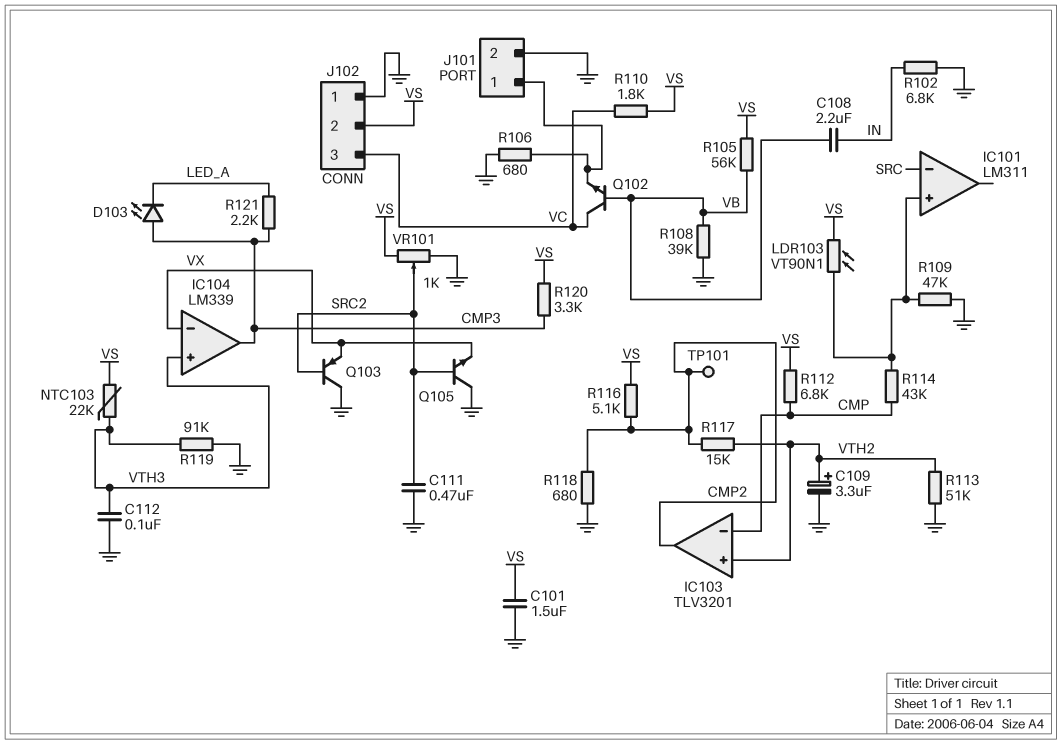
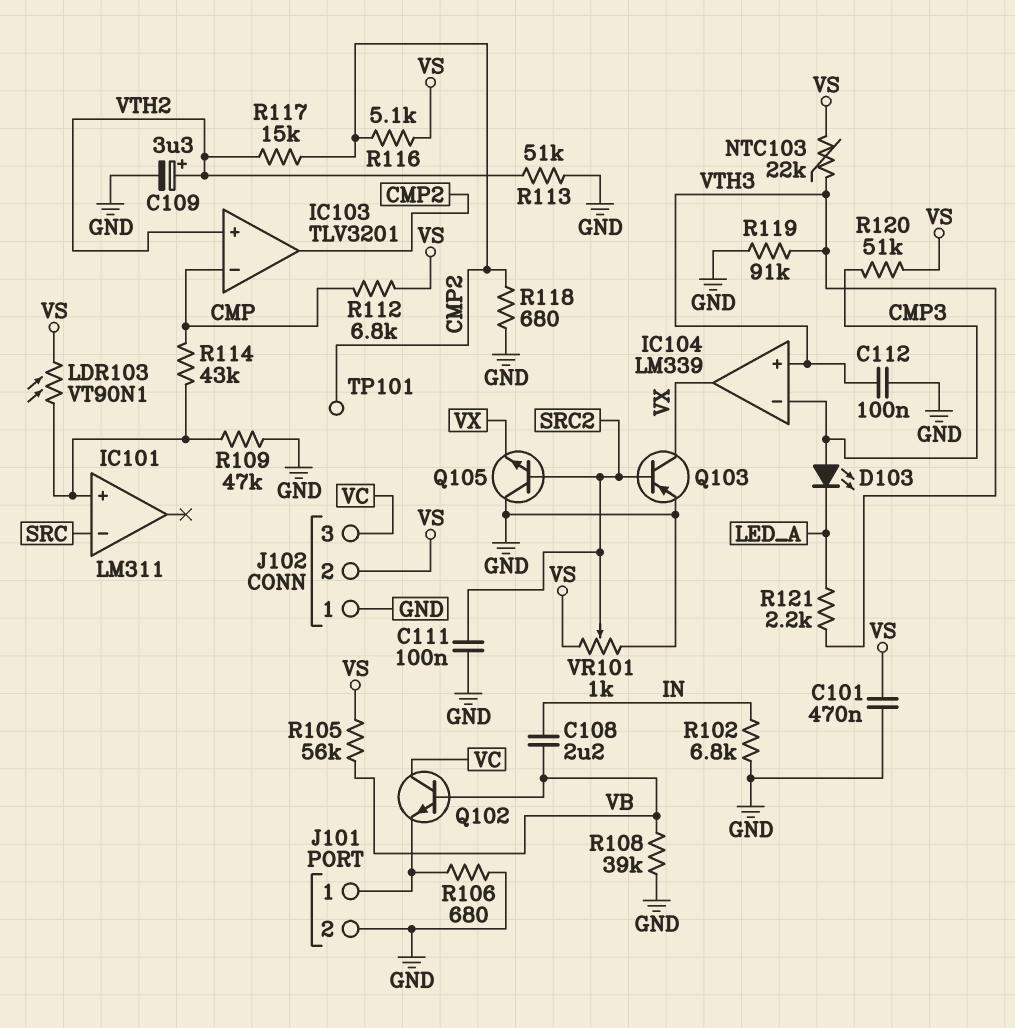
C101: 1.5uF (GND, VS) -> 470nF (GND, VS)
C111: 470nF (GND, SRC2) -> 100nF (GND, SRC2)
IC104 pin in-: VX -> CMP3
IC104 pin out: CMP3 -> VX
Q103: PNP (B SRC2, C GND, E VX) -> PNP (B SRC2, C VX, E GND)
R110: 1.8k (VC, VS) -> none
R120: 3.3k (CMP3, VS) -> 51k (CMP3, VS)
R121: 2.2k (CMP3, LED_A) -> 2.2k (LED_A, VTH3)

